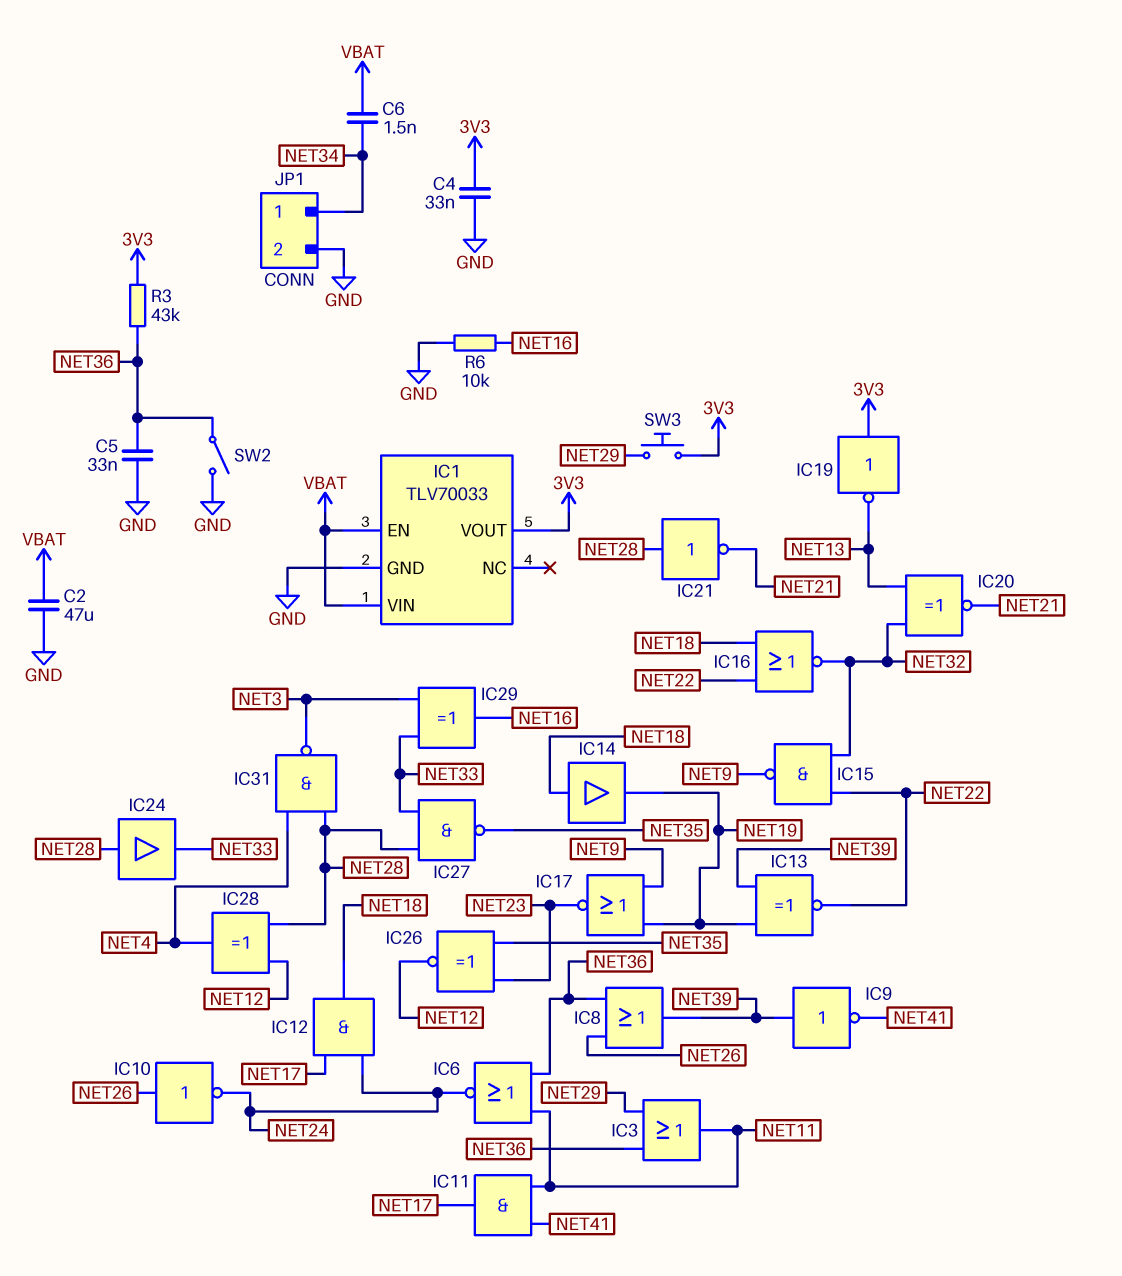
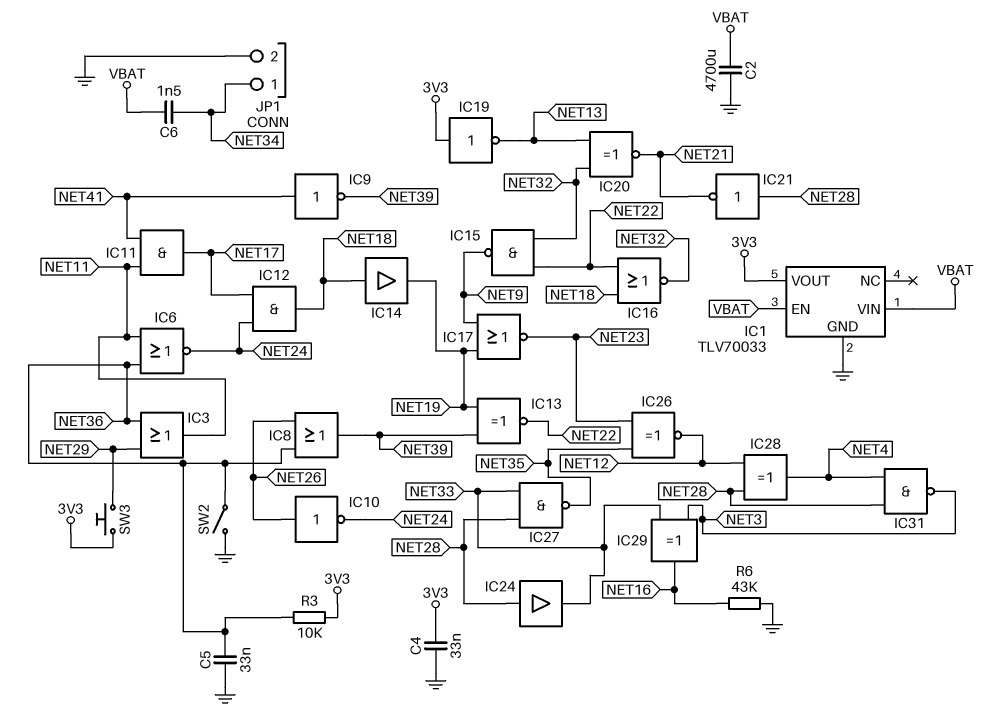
C2: 47uF (GND, VBAT) -> 4700uF (GND, VBAT)
IC9: NOT (in NET39, out NET41) -> NOT (in NET41, out NET39)
R3: 43k (3V3, NET36) -> 10k (3V3, NET36)
R6: 10k (GND, NET16) -> 43k (GND, NET16)

